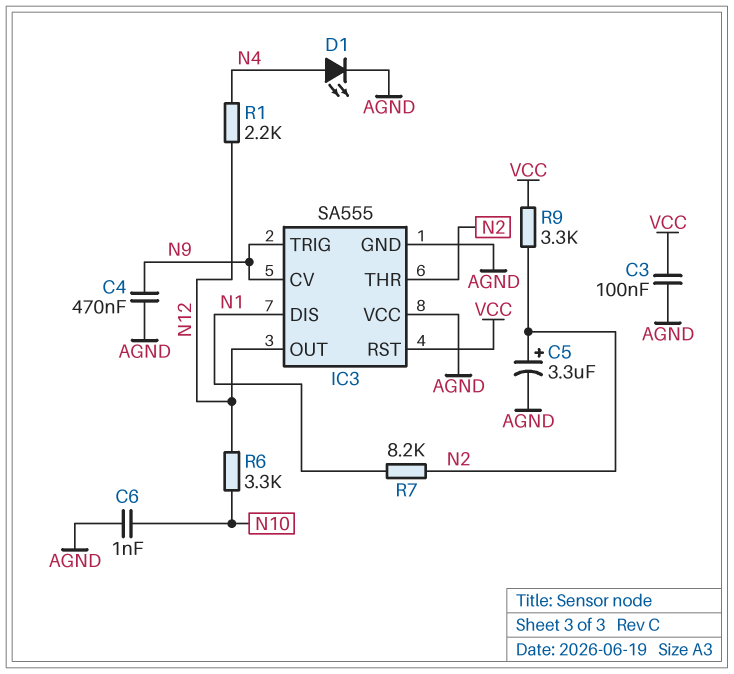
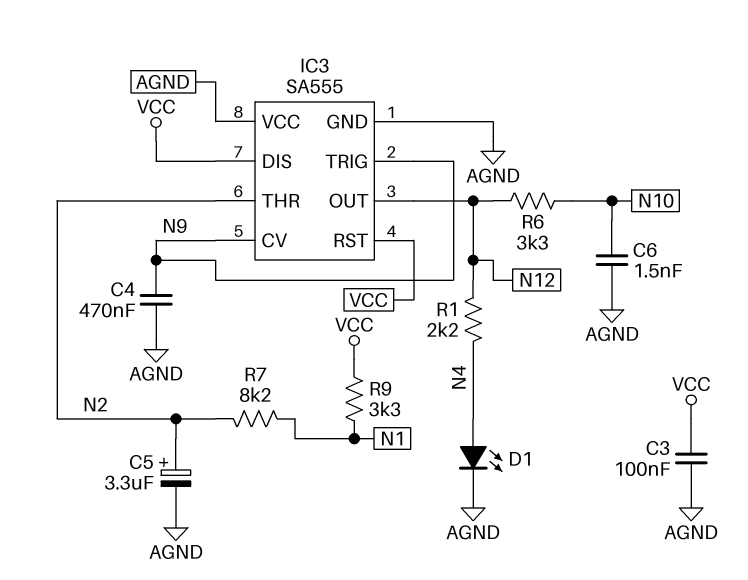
C6: 1nF (AGND, N10) -> 1.5nF (AGND, N10)
IC3 pin DIS: N1 -> VCC
R9: 3.3k (N2, VCC) -> 3.3k (N1, VCC)

